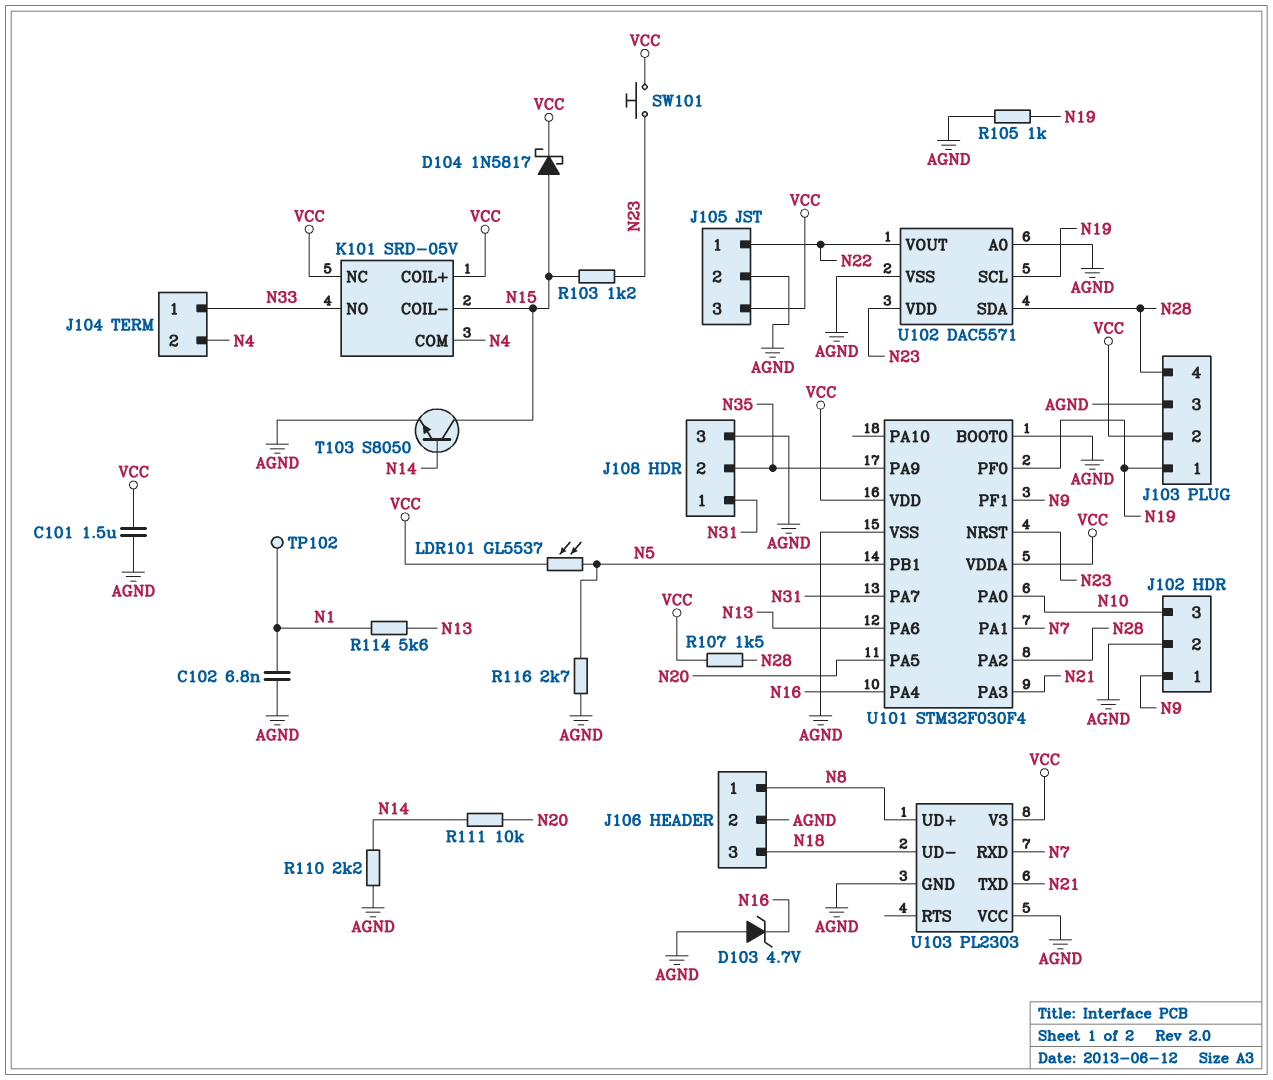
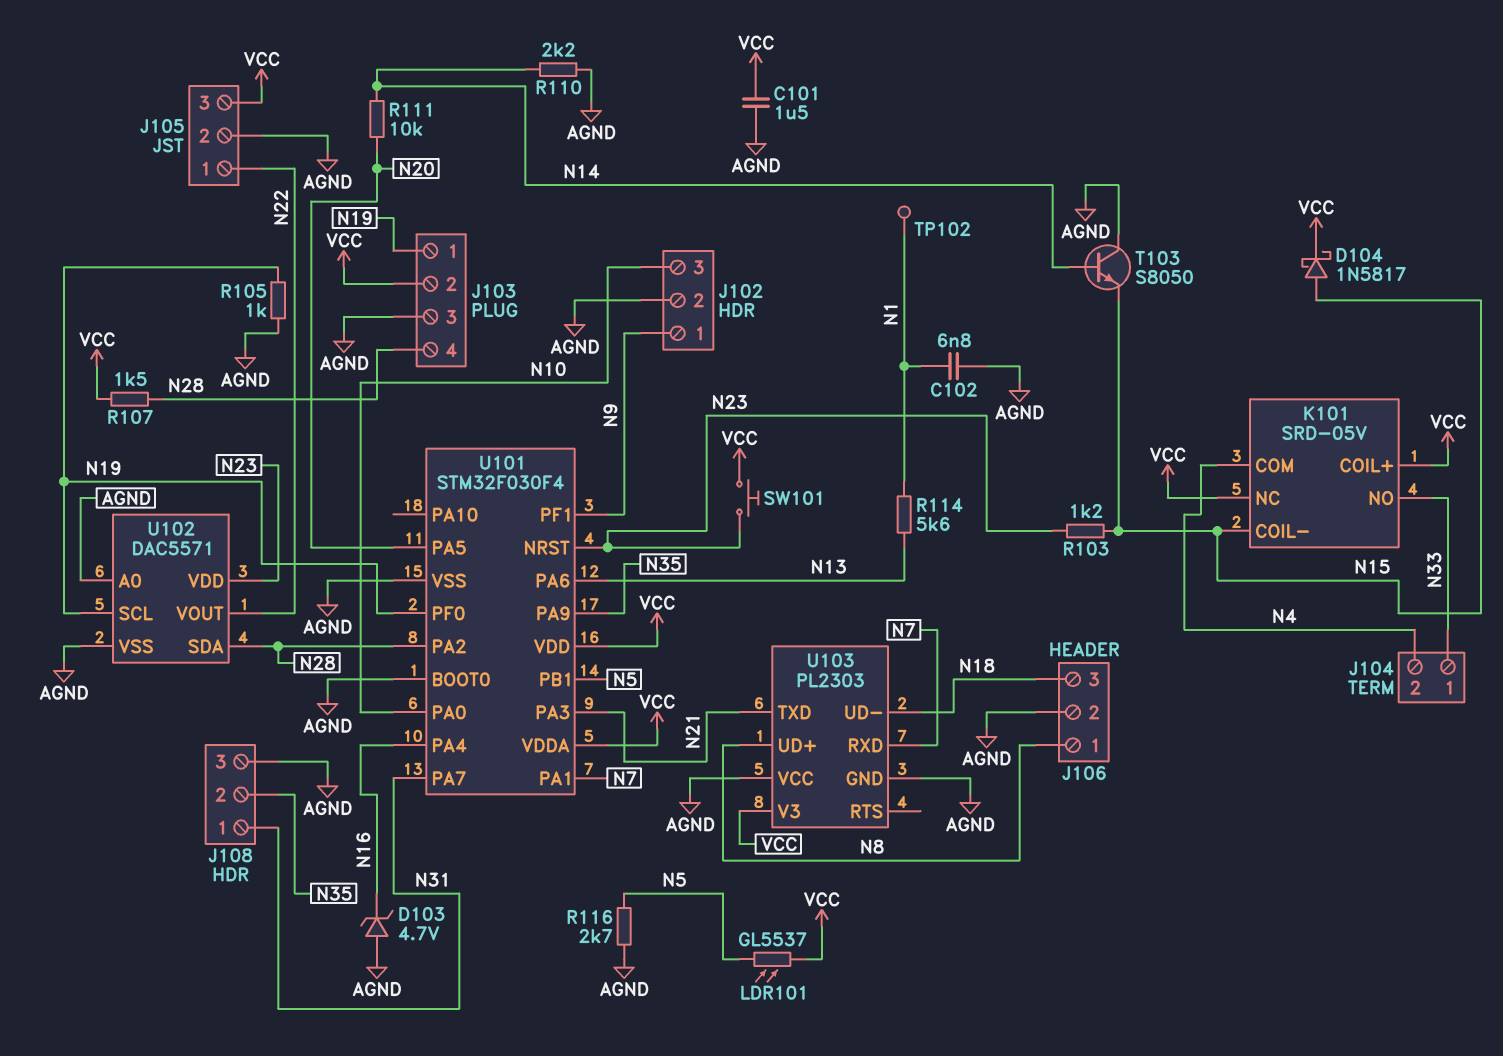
T103: NPN S8050 (B N14, C N15, E AGND) -> NPN S8050 (B N14, C AGND, E N15)

